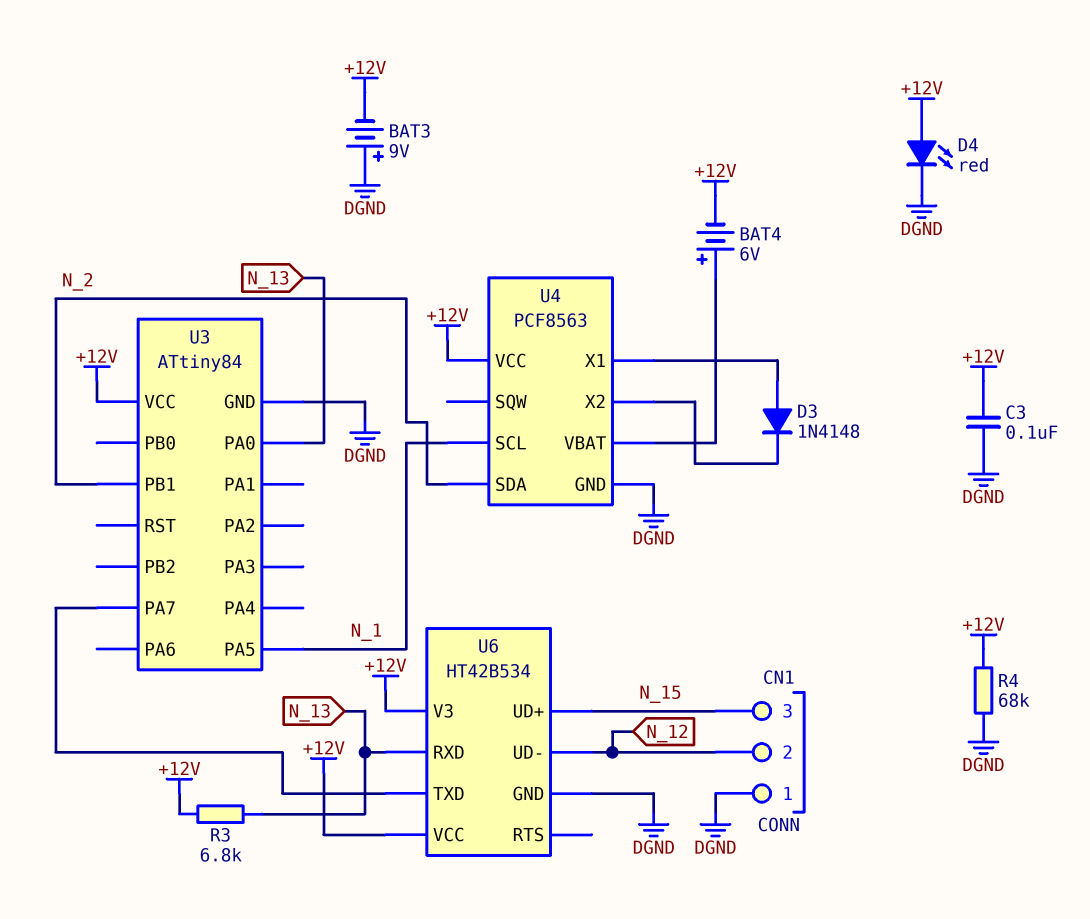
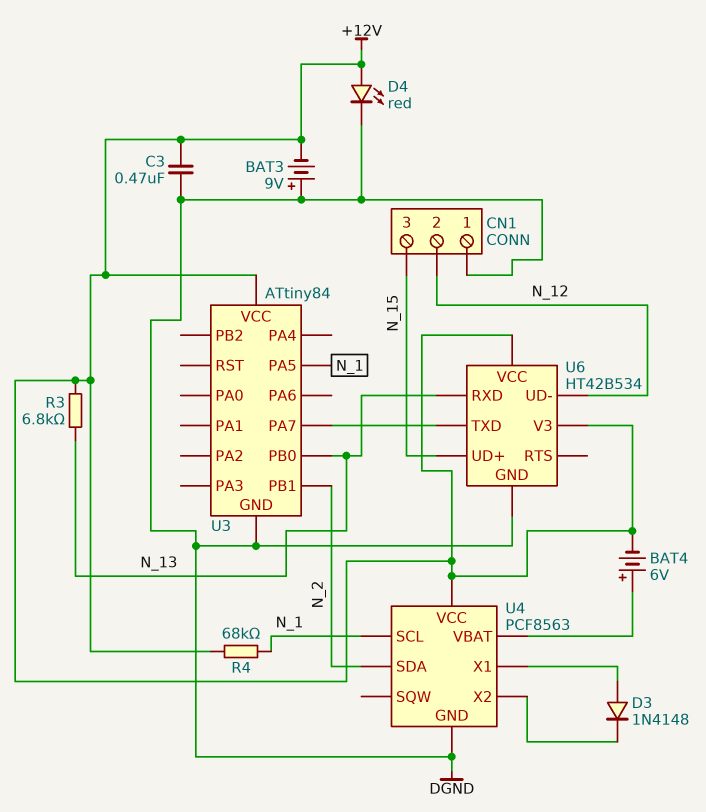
C3: 100nF (+12V, DGND) -> 470nF (+12V, DGND)
R4: 68k (+12V, DGND) -> 68k (+12V, N_1)
U3 pin PA0: N_13 -> none
U3 pin PB0: none -> N_13

